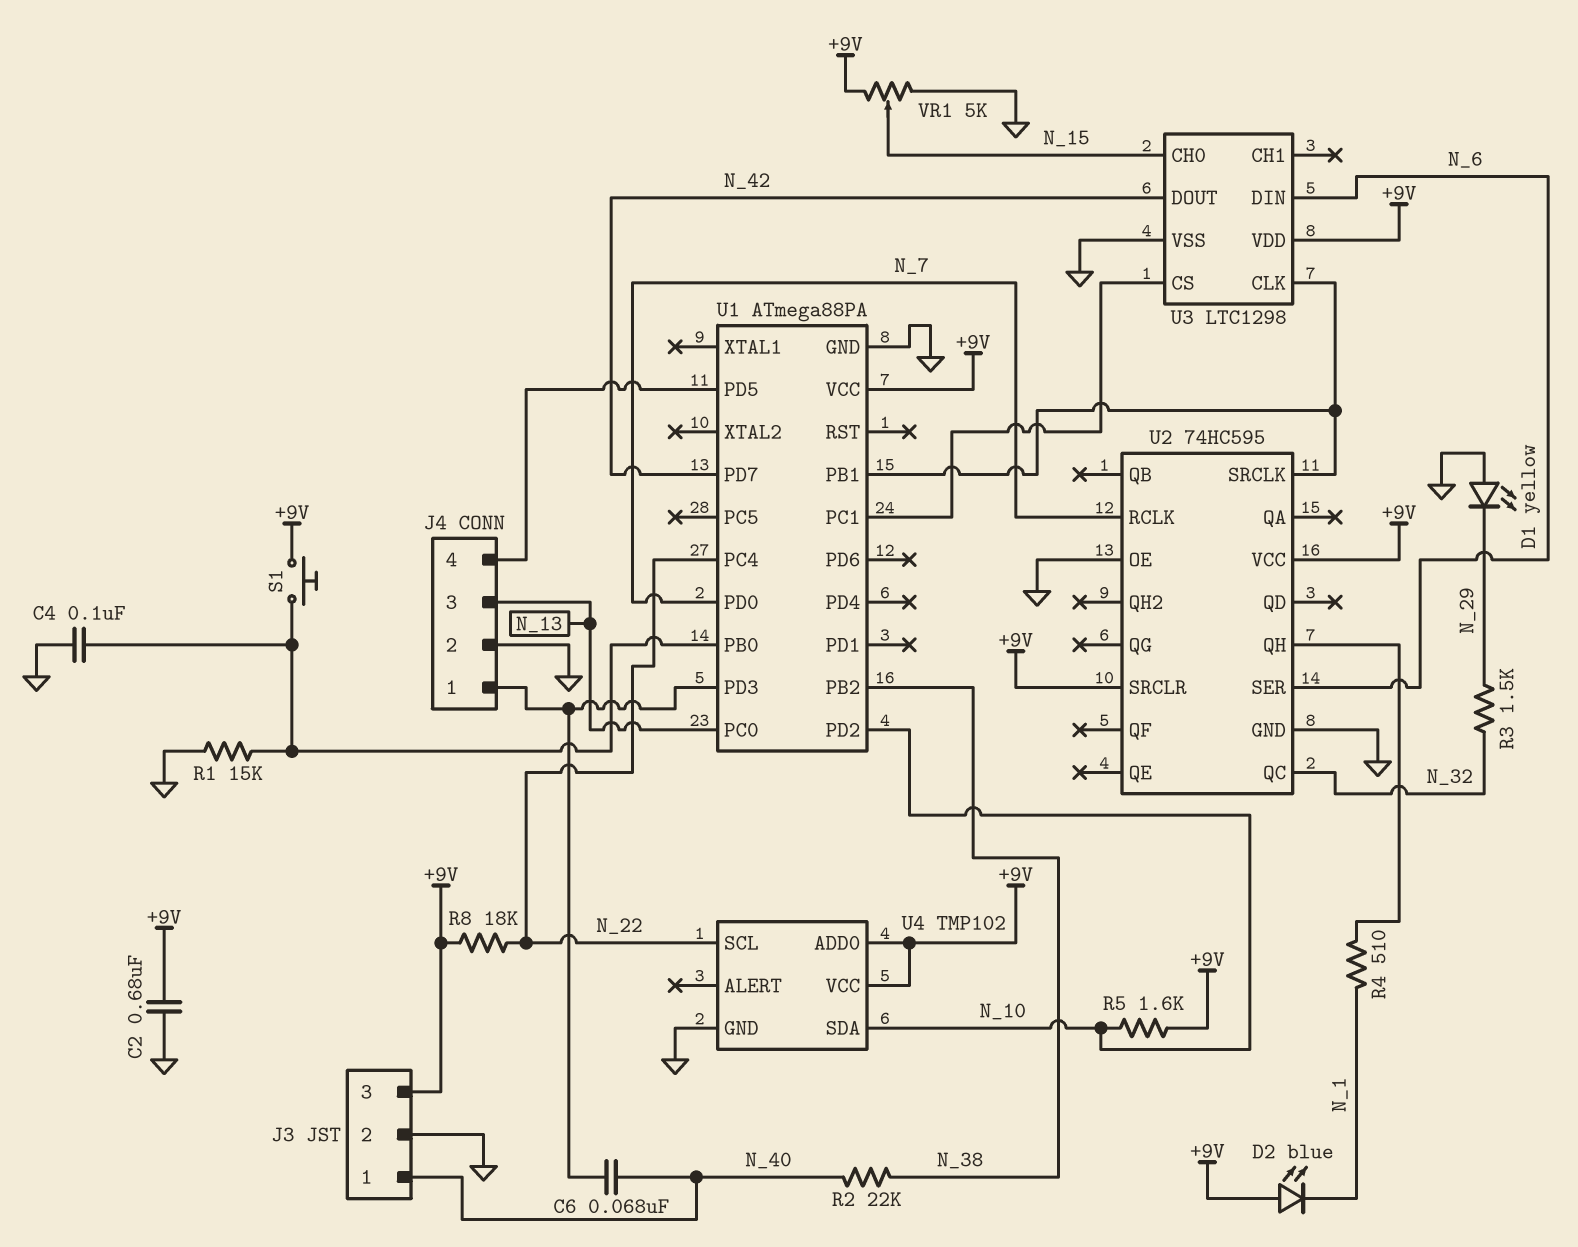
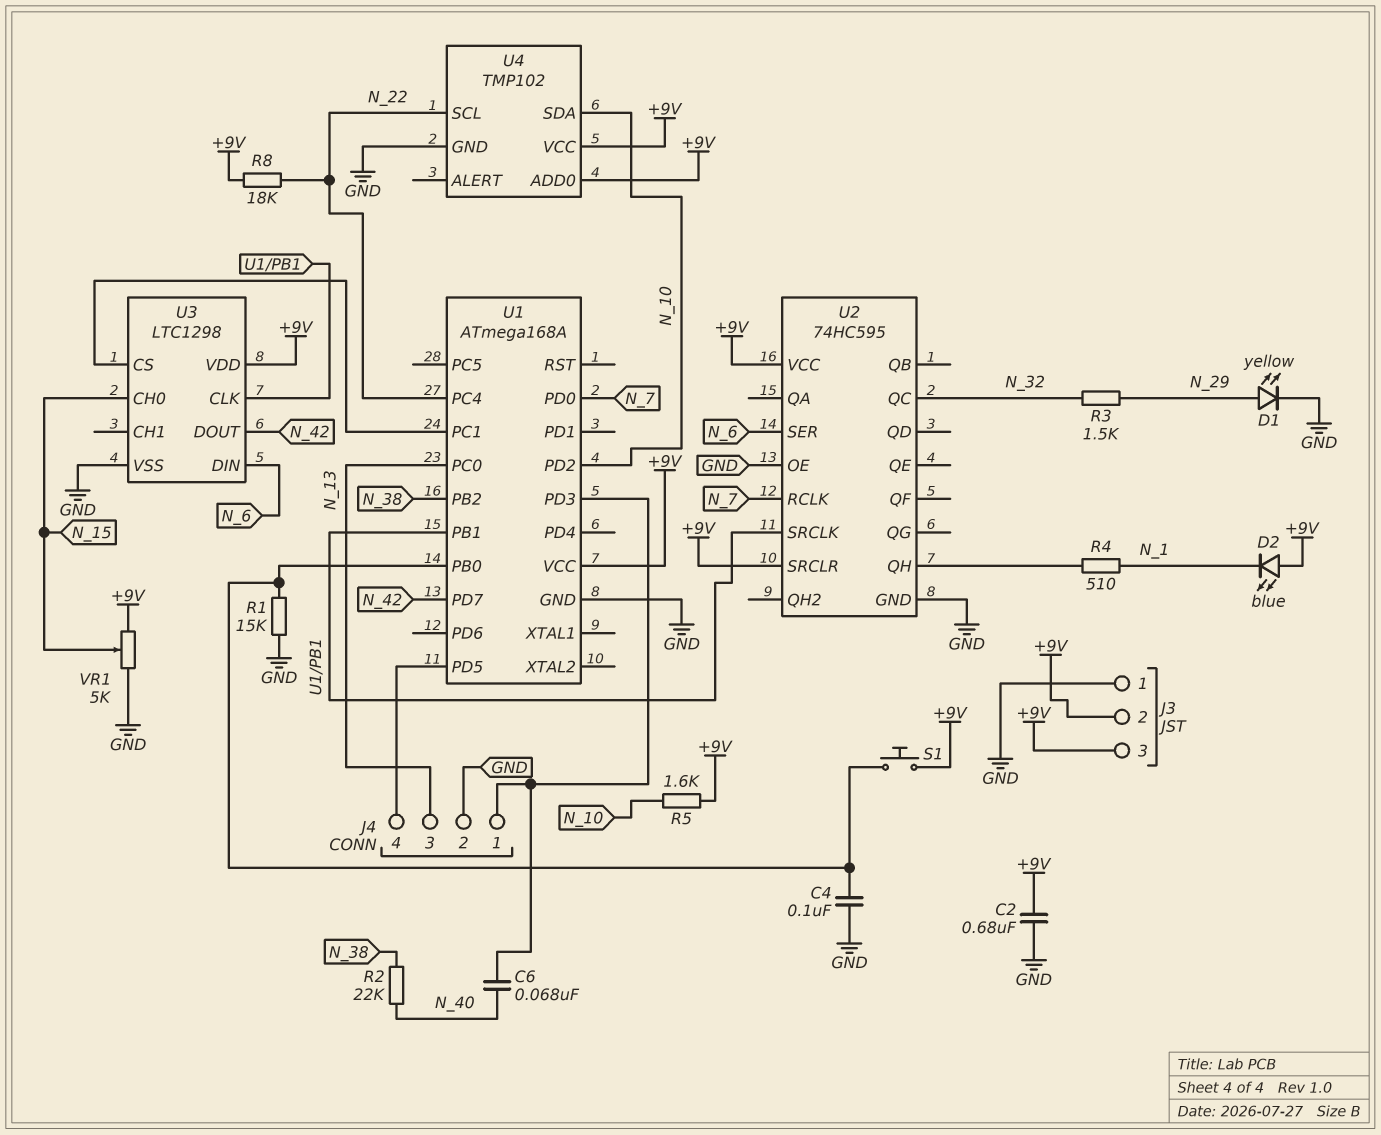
D1: LED yellow (A GND, K N_29) -> LED yellow (A N_29, K GND)
J3 pin 1: N_40 -> GND
J3 pin 2: GND -> +9V
U1: ATmega88PA -> ATmega168A

